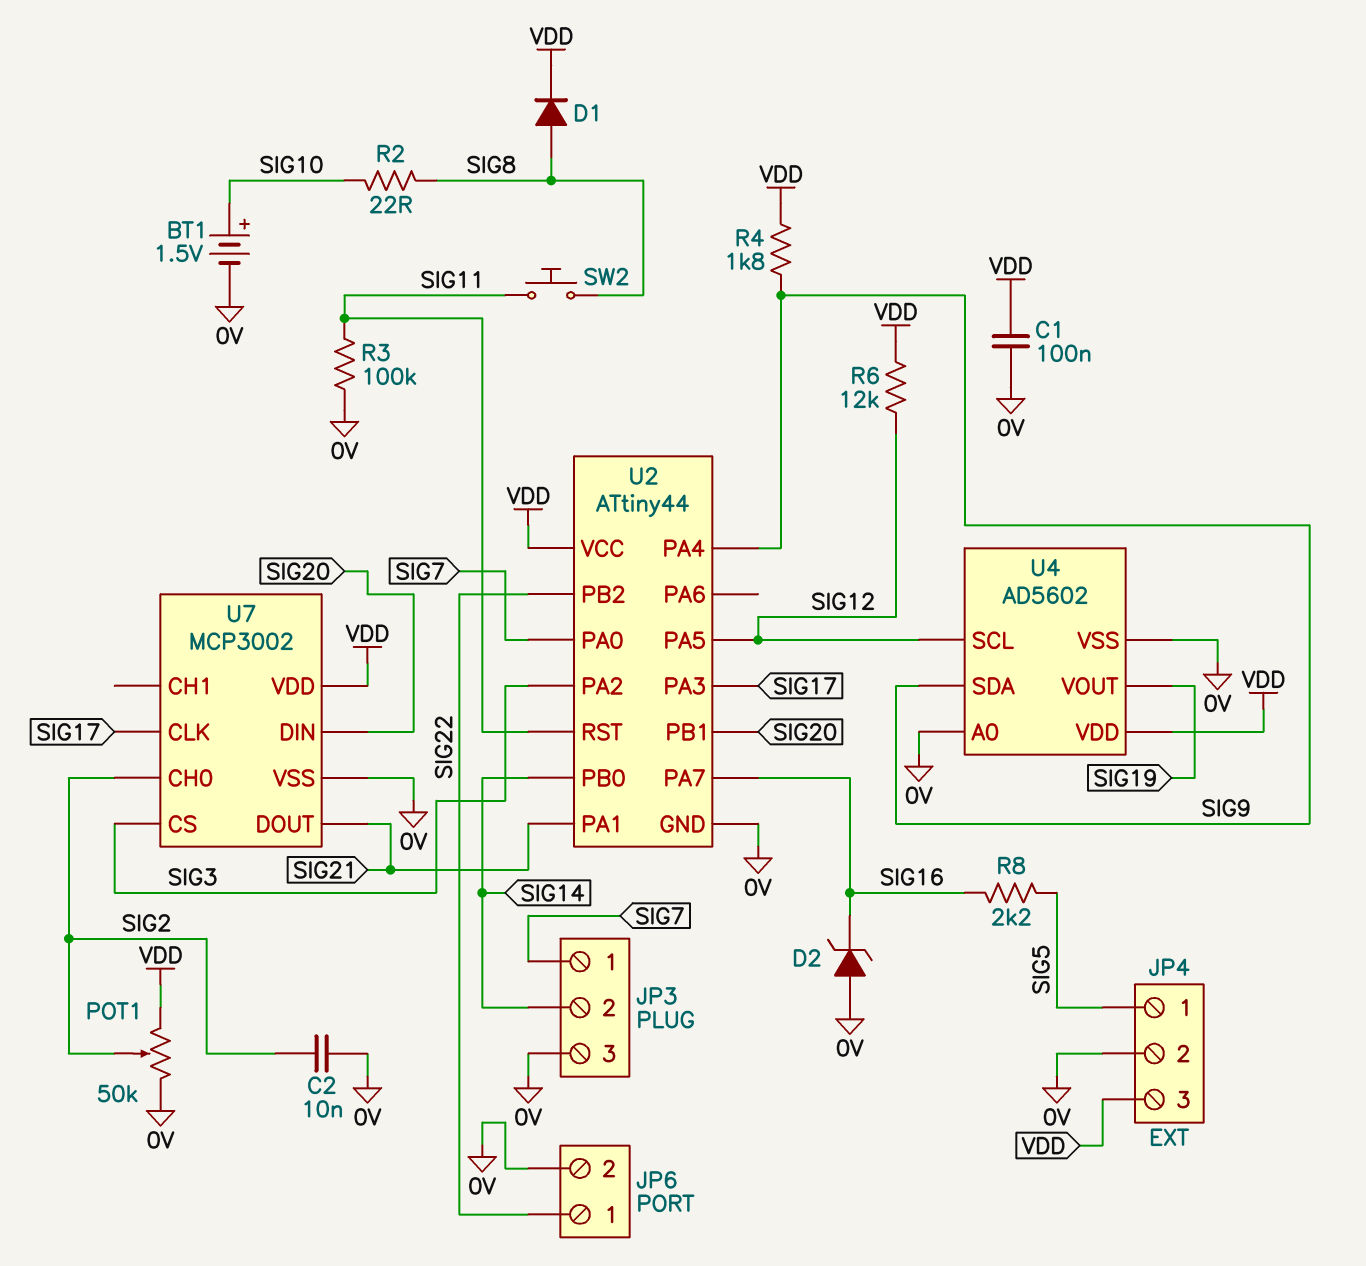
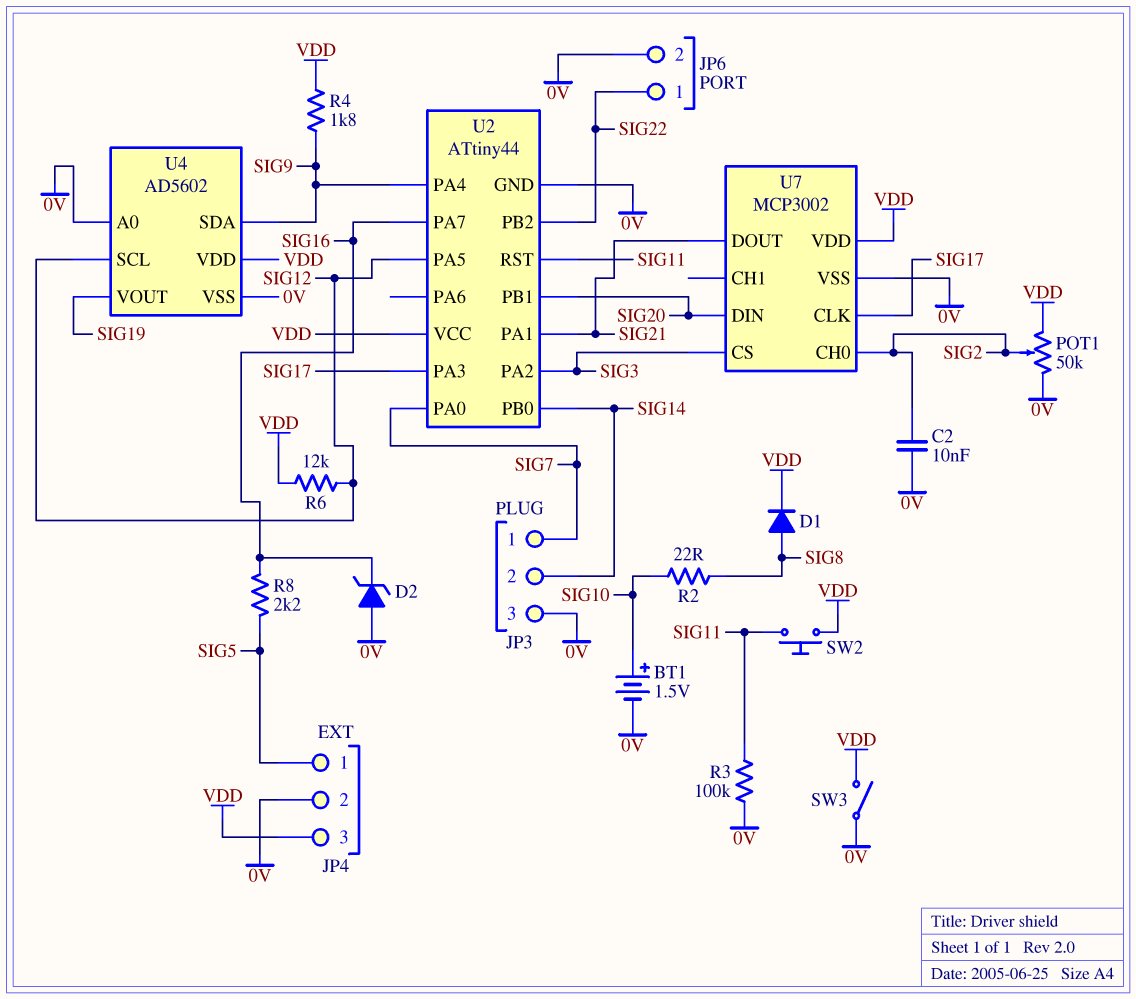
C1: 100nF (0V, VDD) -> none
SW2: button (SIG8, SIG11) -> button (SIG11, VDD)
SW3: none -> switch (0V, VDD)

